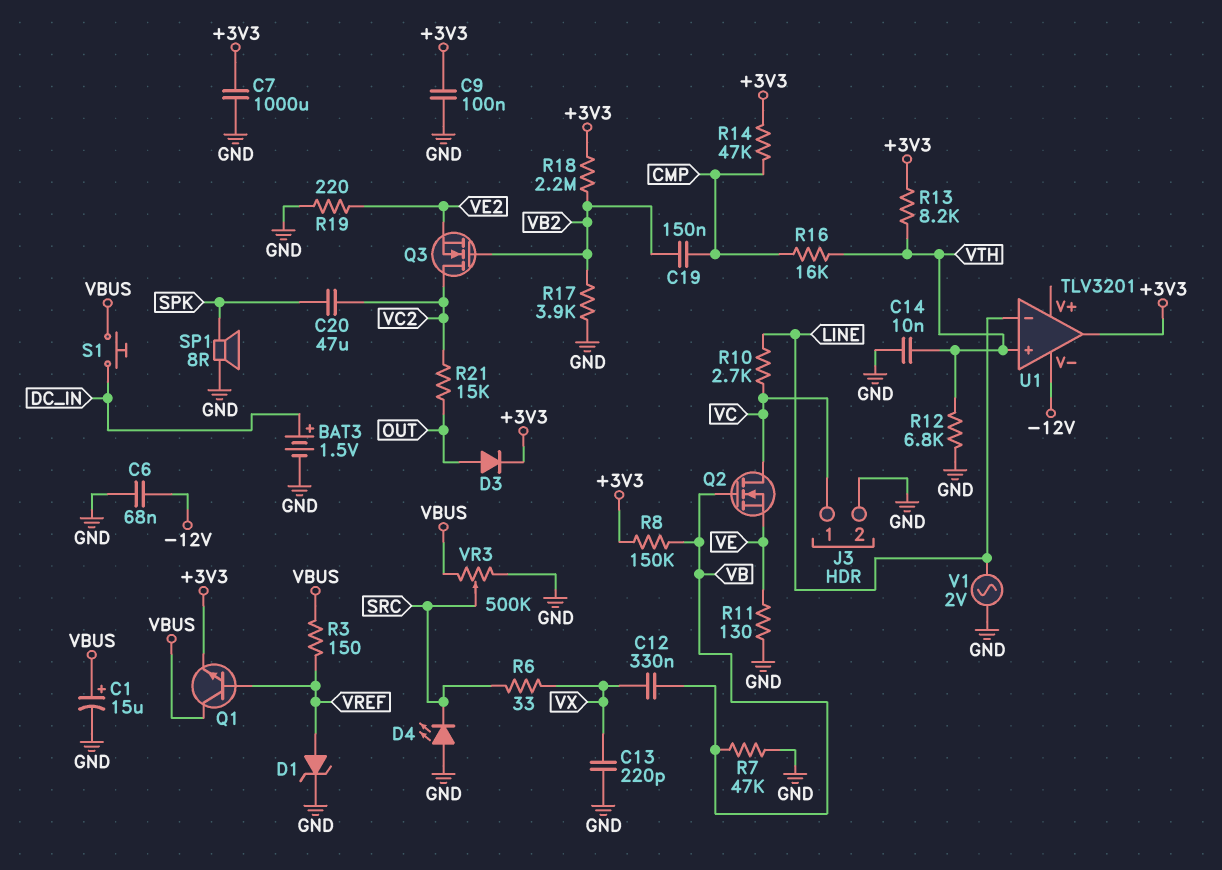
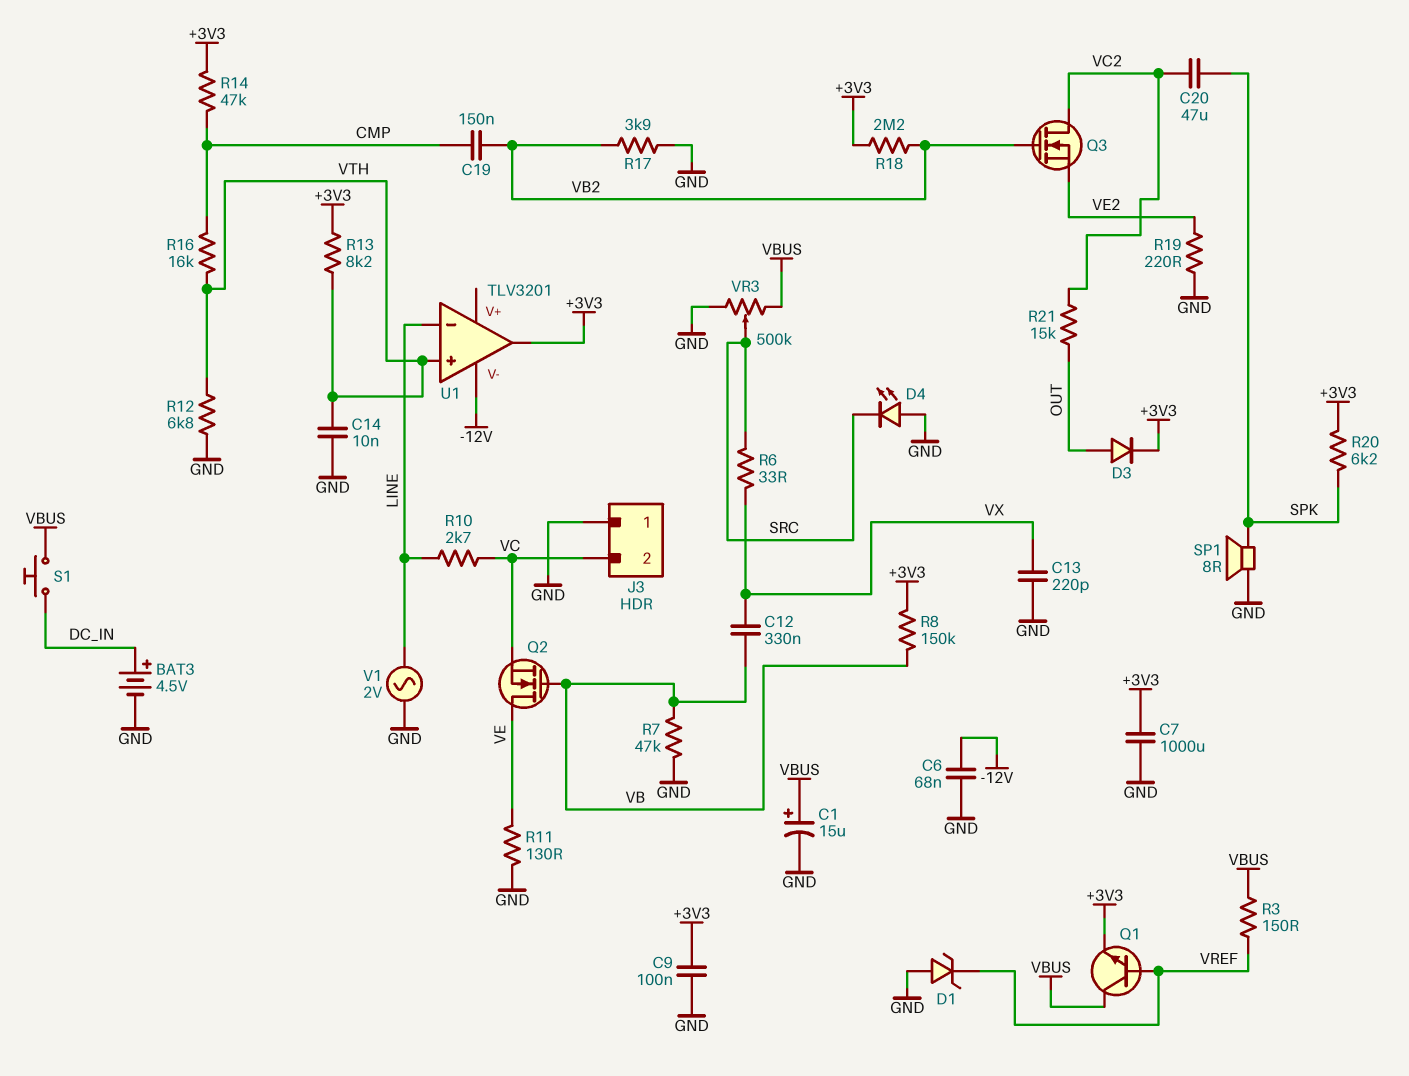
BAT3: 1.5V (plus DC_IN, minus GND) -> 4.5V (plus DC_IN, minus GND)
D1: zener (A VREF, K GND) -> zener (A GND, K VREF)
J3 pin 1: VC -> GND
J3 pin 2: GND -> VC
Q2: NMOS (G VB, D VC, S VE) -> NMOS (G VB, D VE, S VC)
R20: none -> 6.2k (+3V3, SPK)

